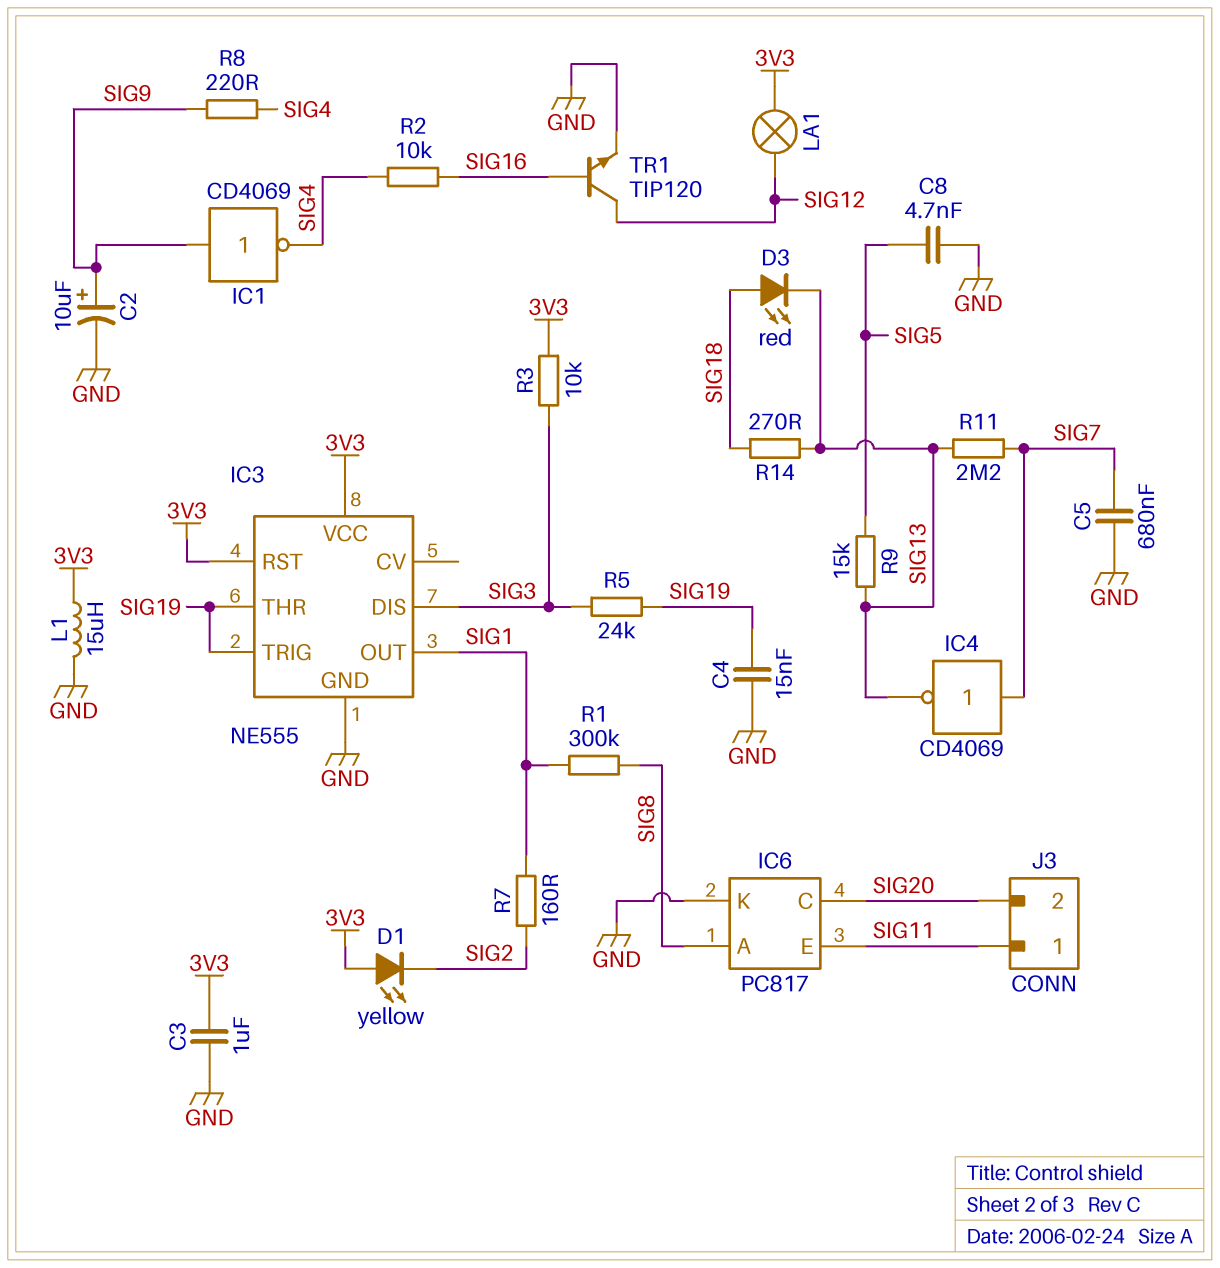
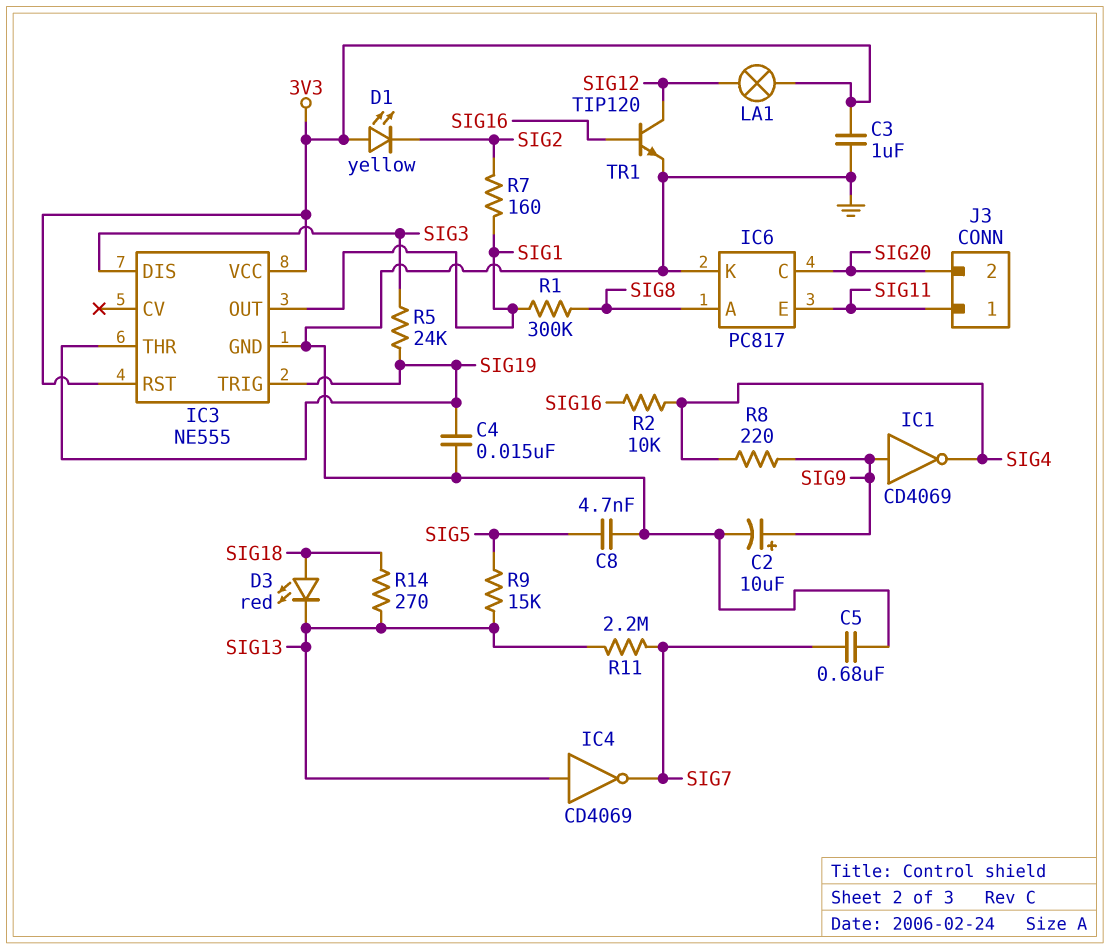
IC4: NOT CD4069 (in SIG7, out SIG13) -> NOT CD4069 (in SIG13, out SIG7)
L1: 15uH (3V3, GND) -> none
R3: 10k (3V3, SIG3) -> none

